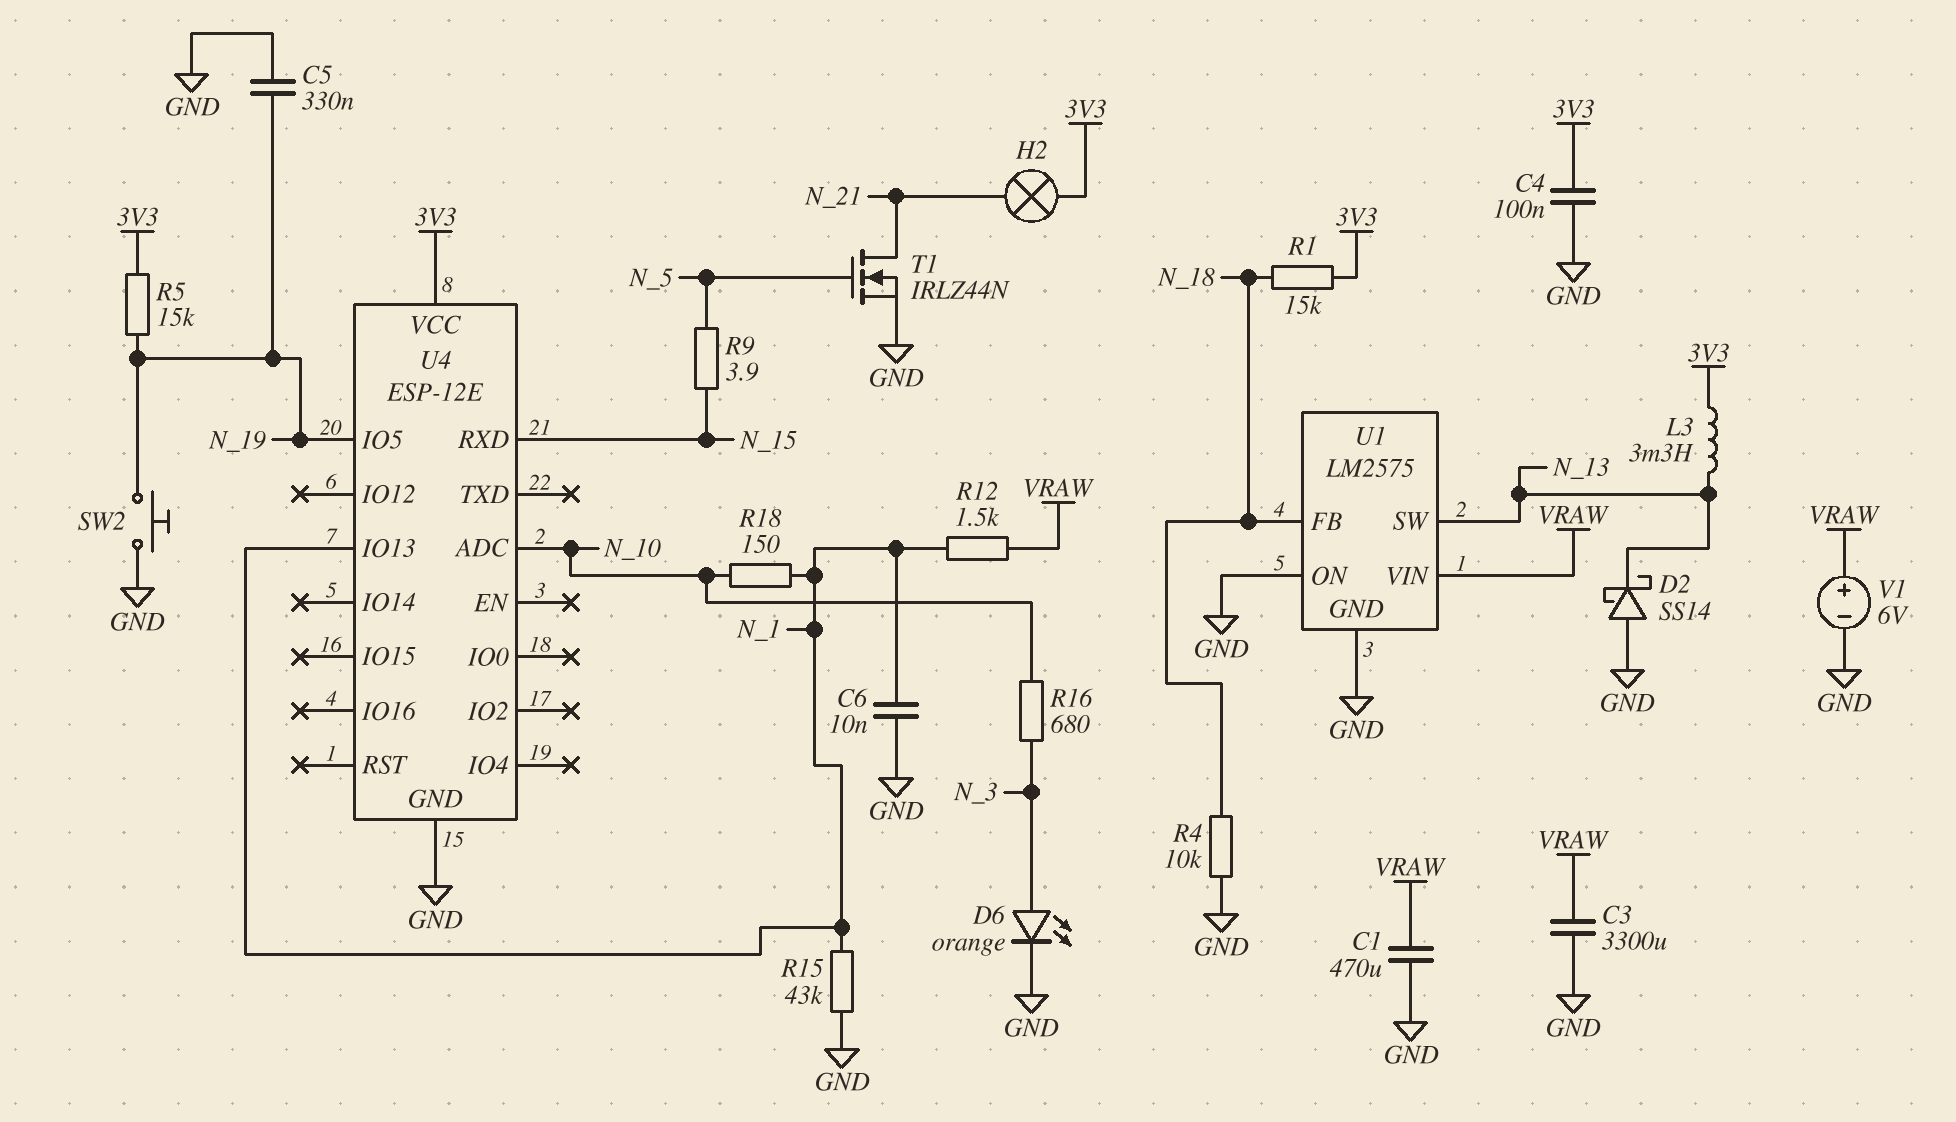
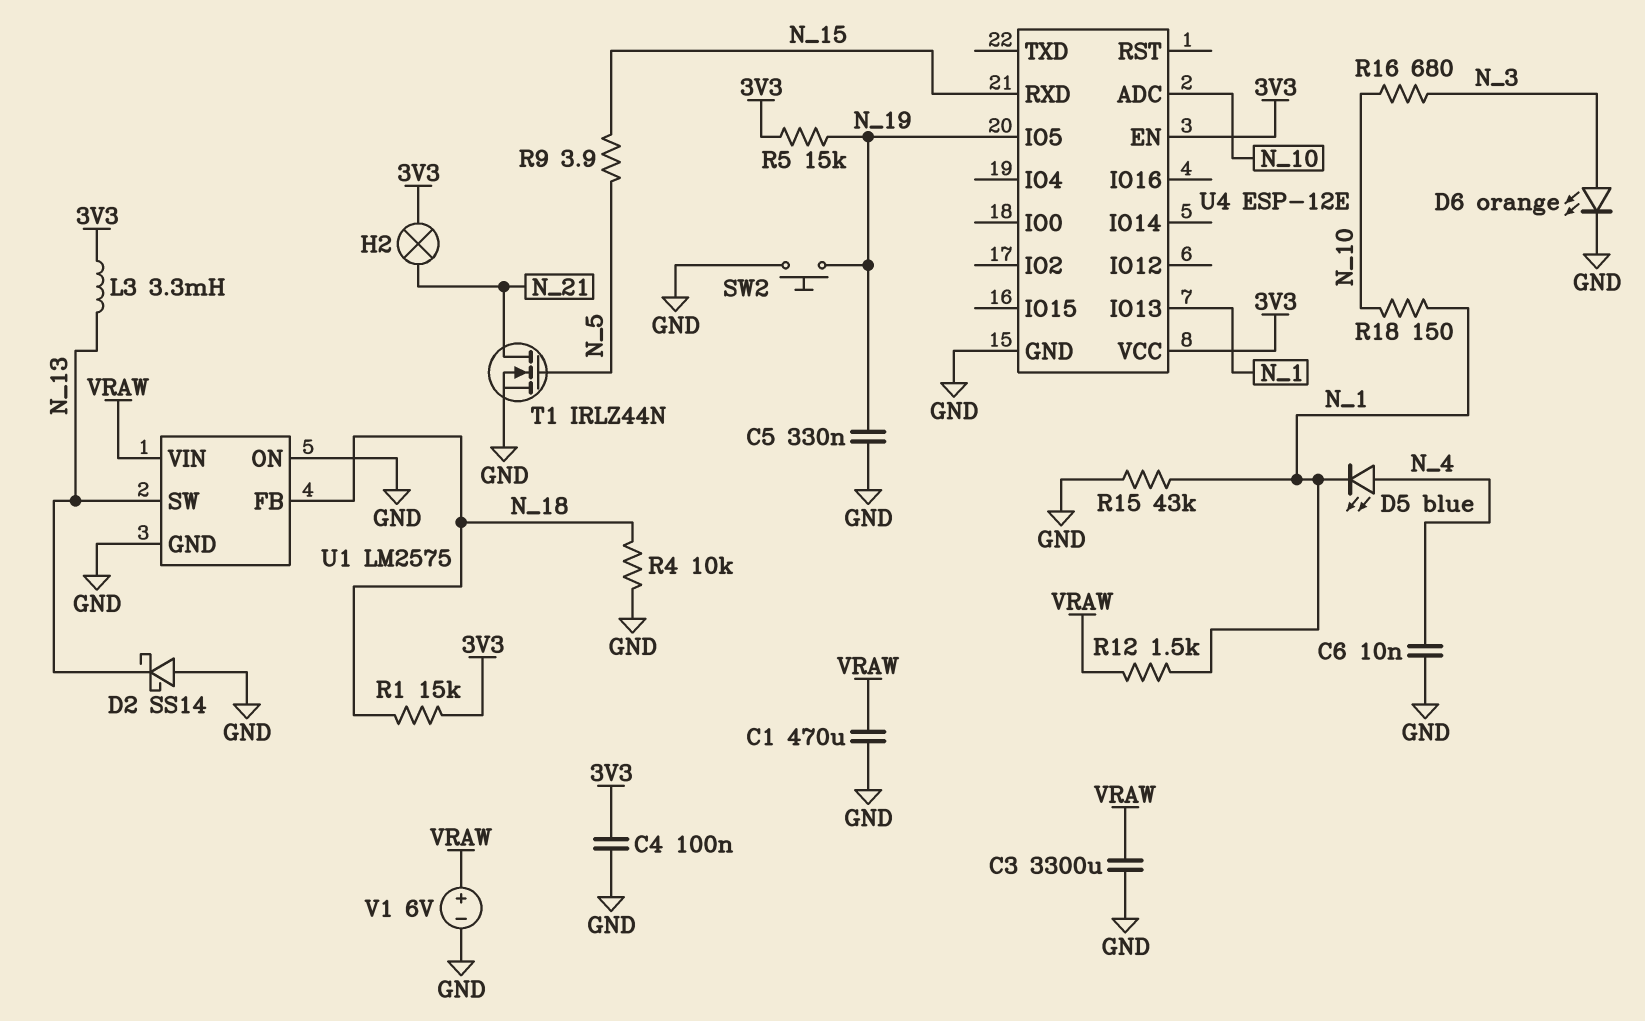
C6: 10nF (GND, N_1) -> 10nF (GND, N_4)
D5: none -> LED blue (A N_4, K N_1)
U4 pin EN: none -> 3V3

